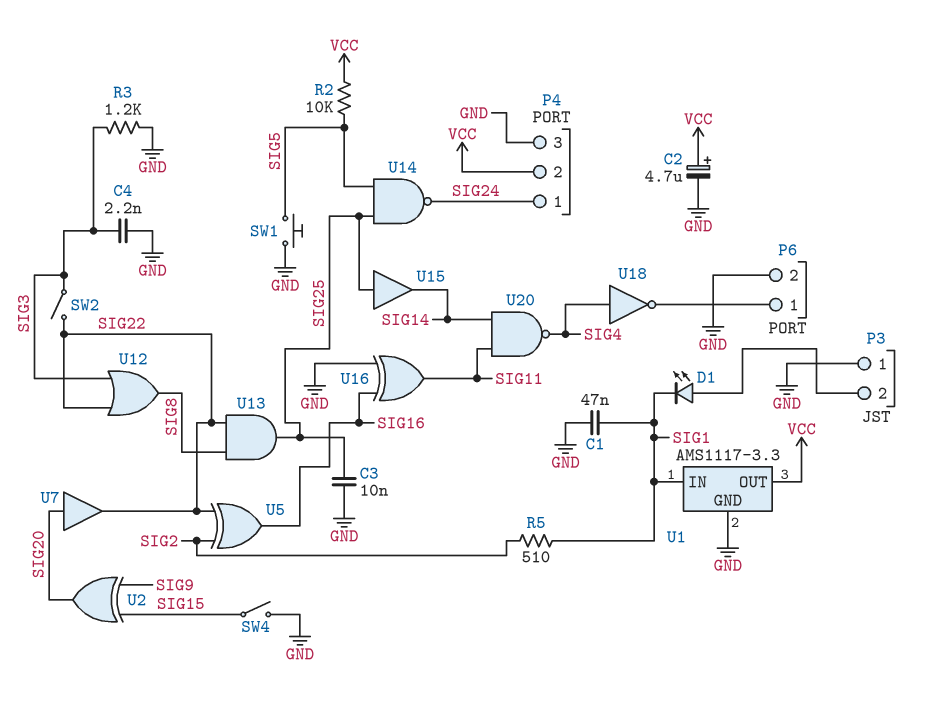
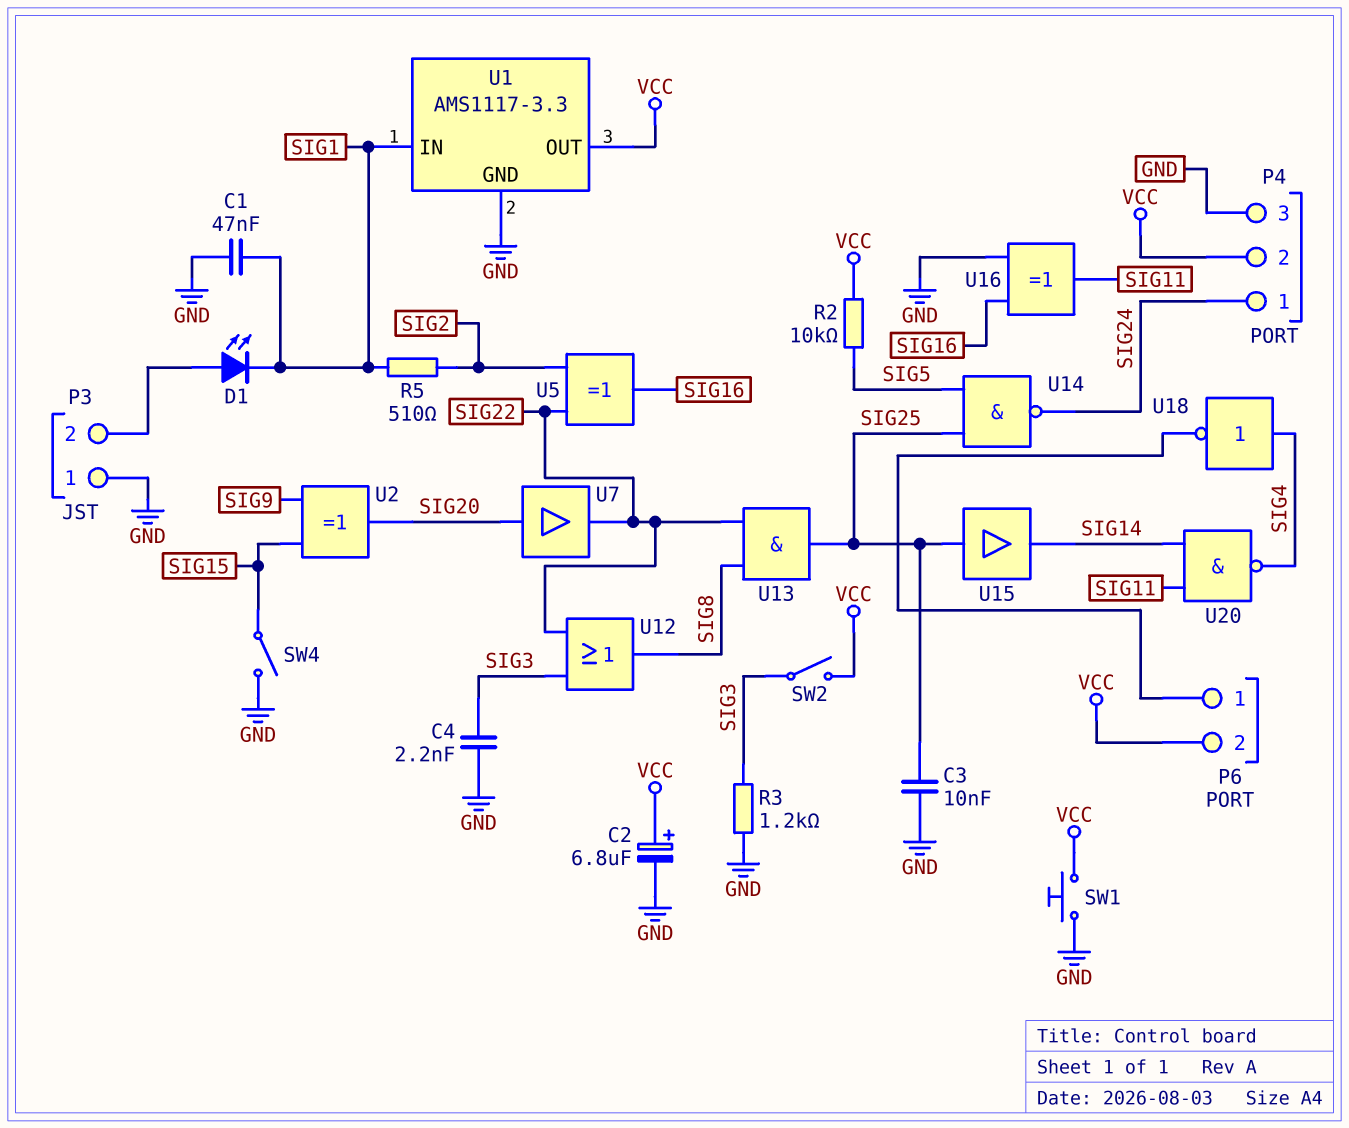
C2: 4.7uF (plus VCC, minus GND) -> 6.8uF (plus VCC, minus GND)
P6 pin 2: GND -> VCC
SW1: button (GND, SIG5) -> button (GND, VCC)
SW2: switch (SIG3, SIG22) -> switch (SIG3, VCC)

